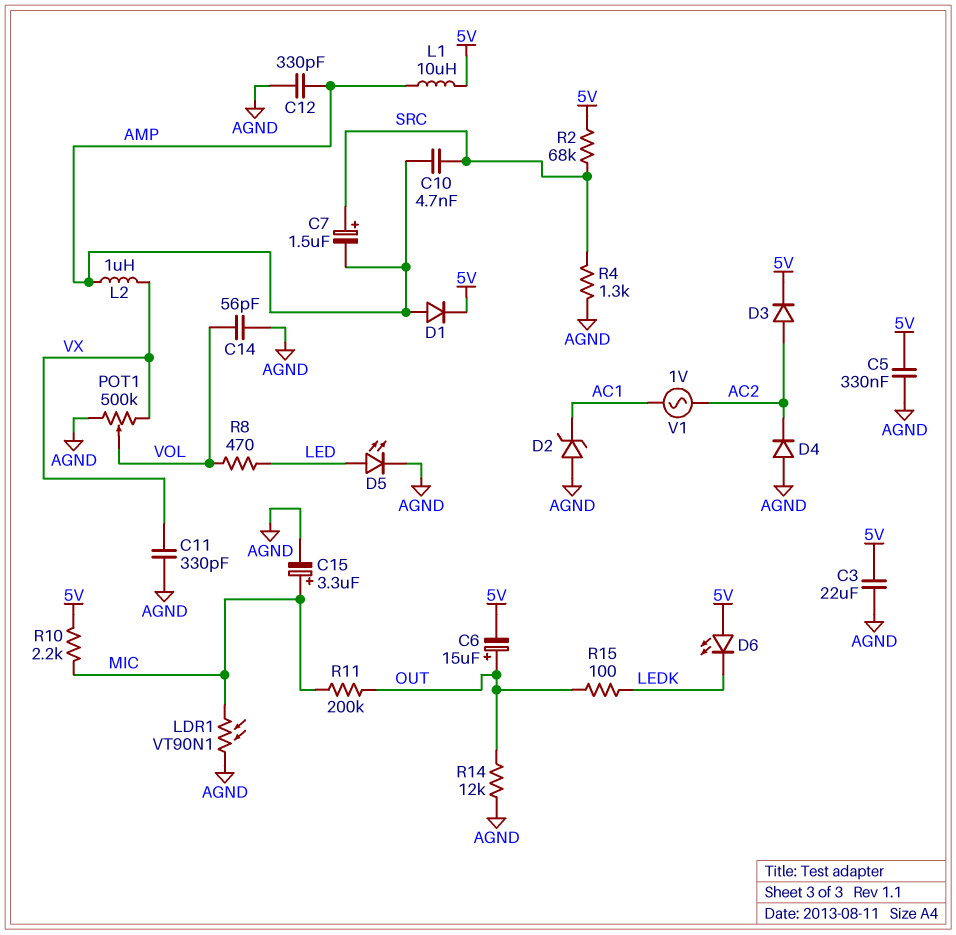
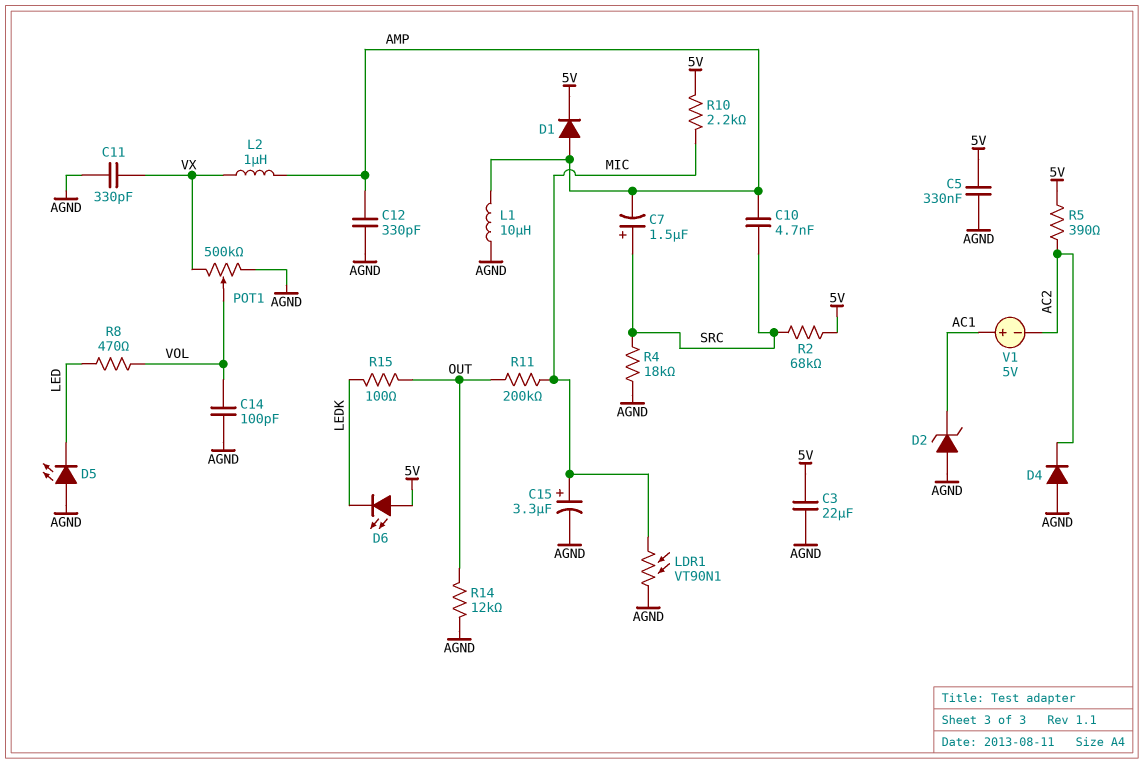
C6: 15uF (plus OUT, minus 5V) -> none
C14: 56pF (AGND, VOL) -> 100pF (AGND, VOL)
D3: diode (A AC2, K 5V) -> none
D5: LED (A LED, K AGND) -> LED (A AGND, K LED)
L1: 10uH (5V, AMP) -> 10uH (AGND, AMP)
R4: 1.3k (AGND, SRC) -> 18k (AGND, SRC)
R5: none -> 390 (5V, AC2)
V1: AC 1V (AC1, AC2) -> 5V (plus AC1, minus AC2)

